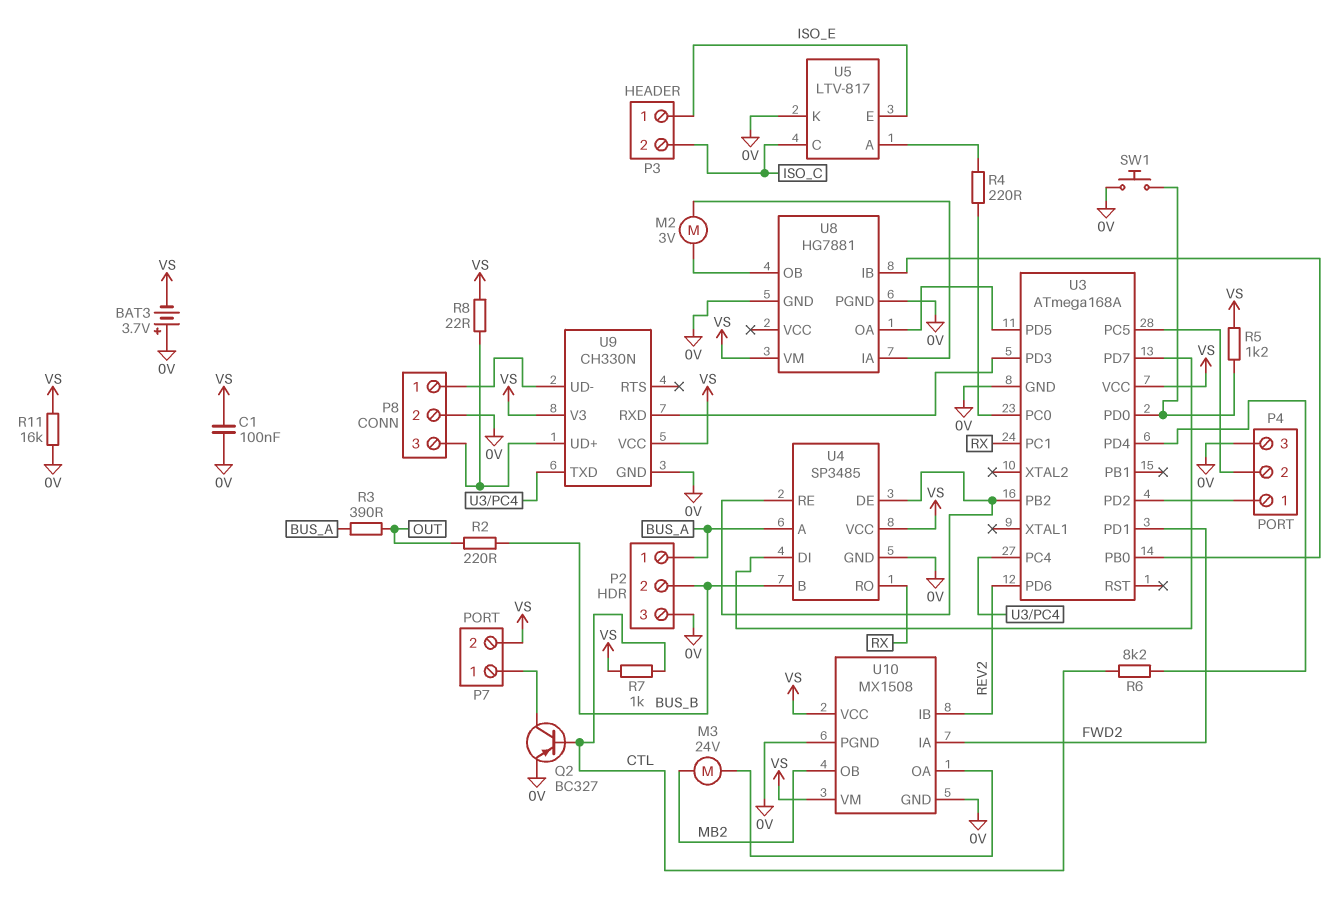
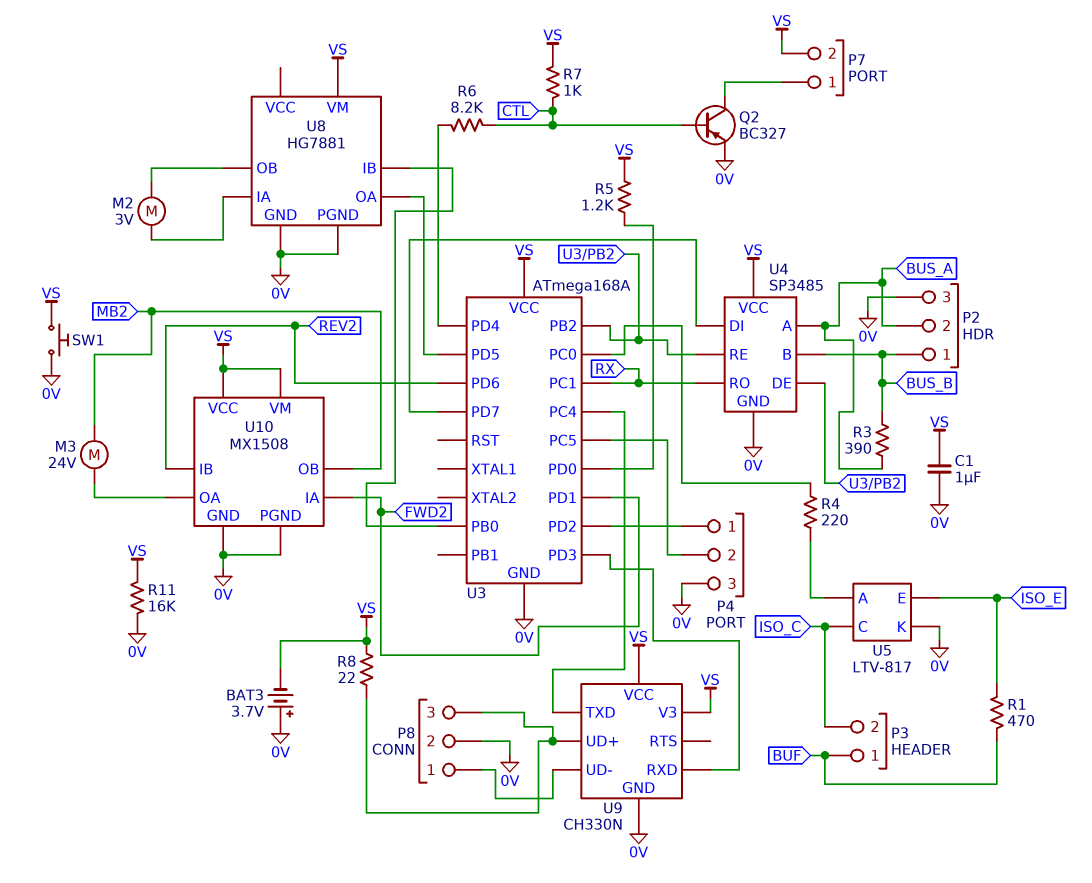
C1: 100nF (0V, VS) -> 1uF (0V, VS)
P2 pin 1: BUS_A -> BUS_B
P2 pin 2: BUS_B -> BUS_A
P3 pin 1: ISO_E -> BUF
R1: none -> 470 (BUF, ISO_E)
R2: 220 (BUS_B, OUT) -> none
R3: 390 (BUS_A, OUT) -> 390 (BUS_A, BUS_B)
SW1: button (0V, U3/PD0) -> button (0V, VS)

